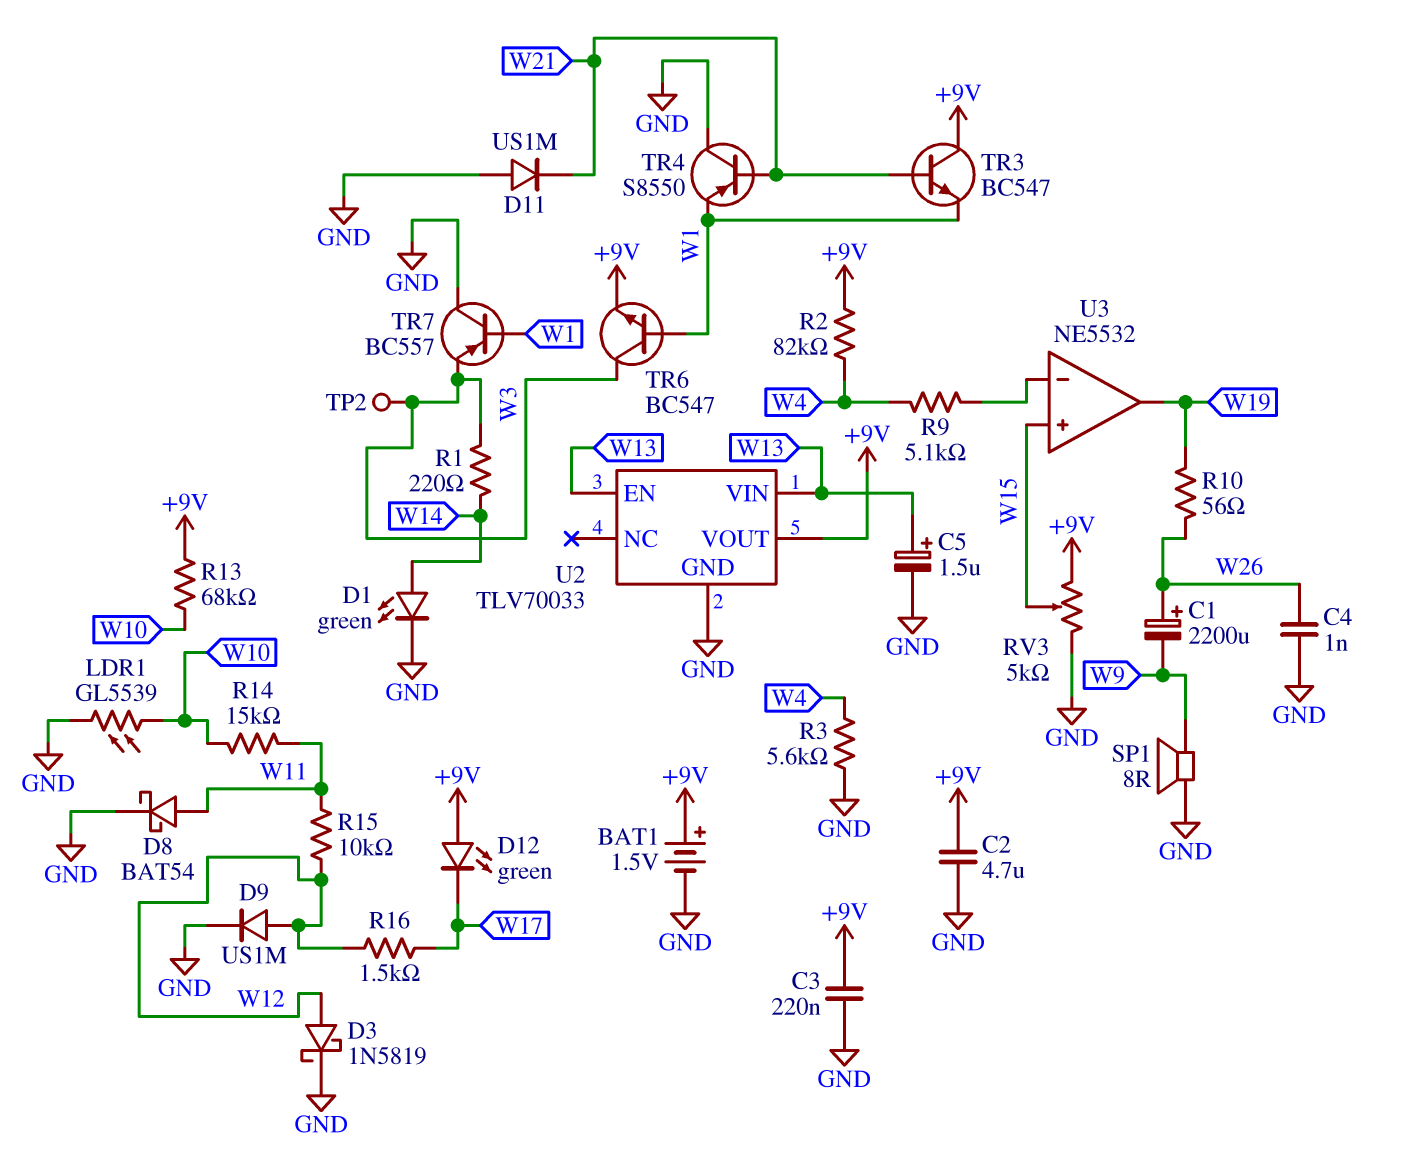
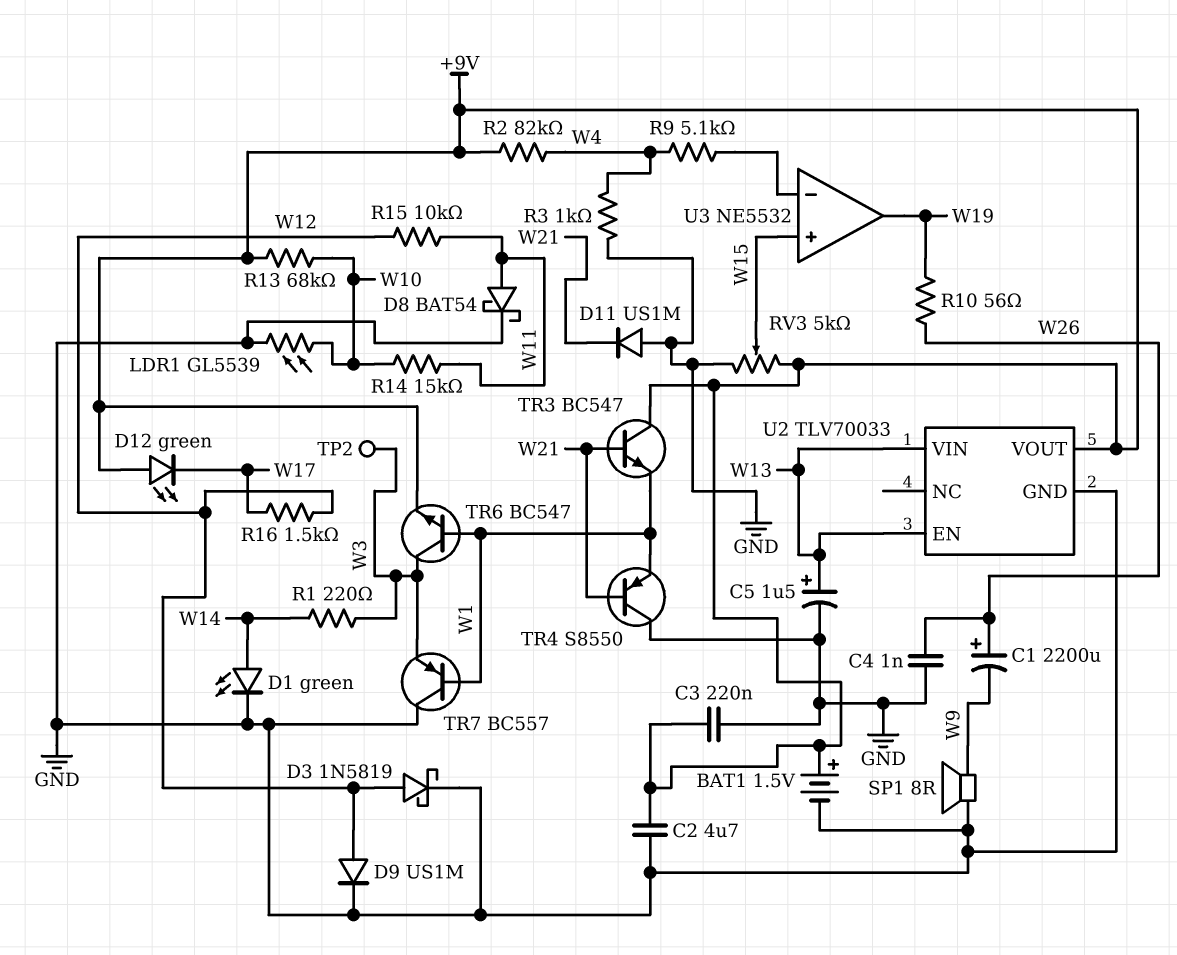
R3: 5.6k (GND, W4) -> 1k (GND, W4)

